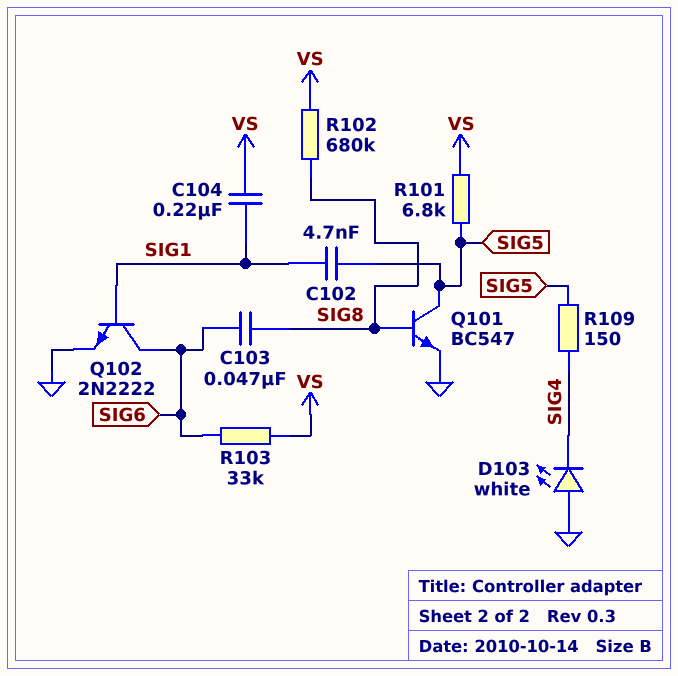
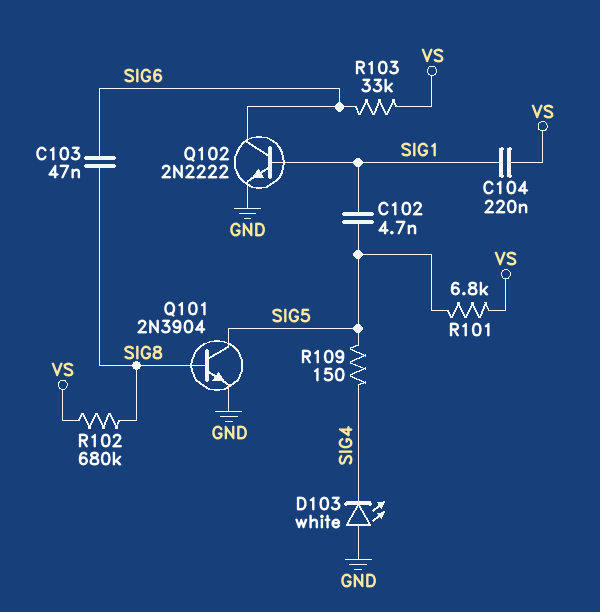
Q101: NPN BC547 (B SIG8, C SIG5, E GND) -> NPN 2N3904 (B SIG8, C SIG5, E GND)

